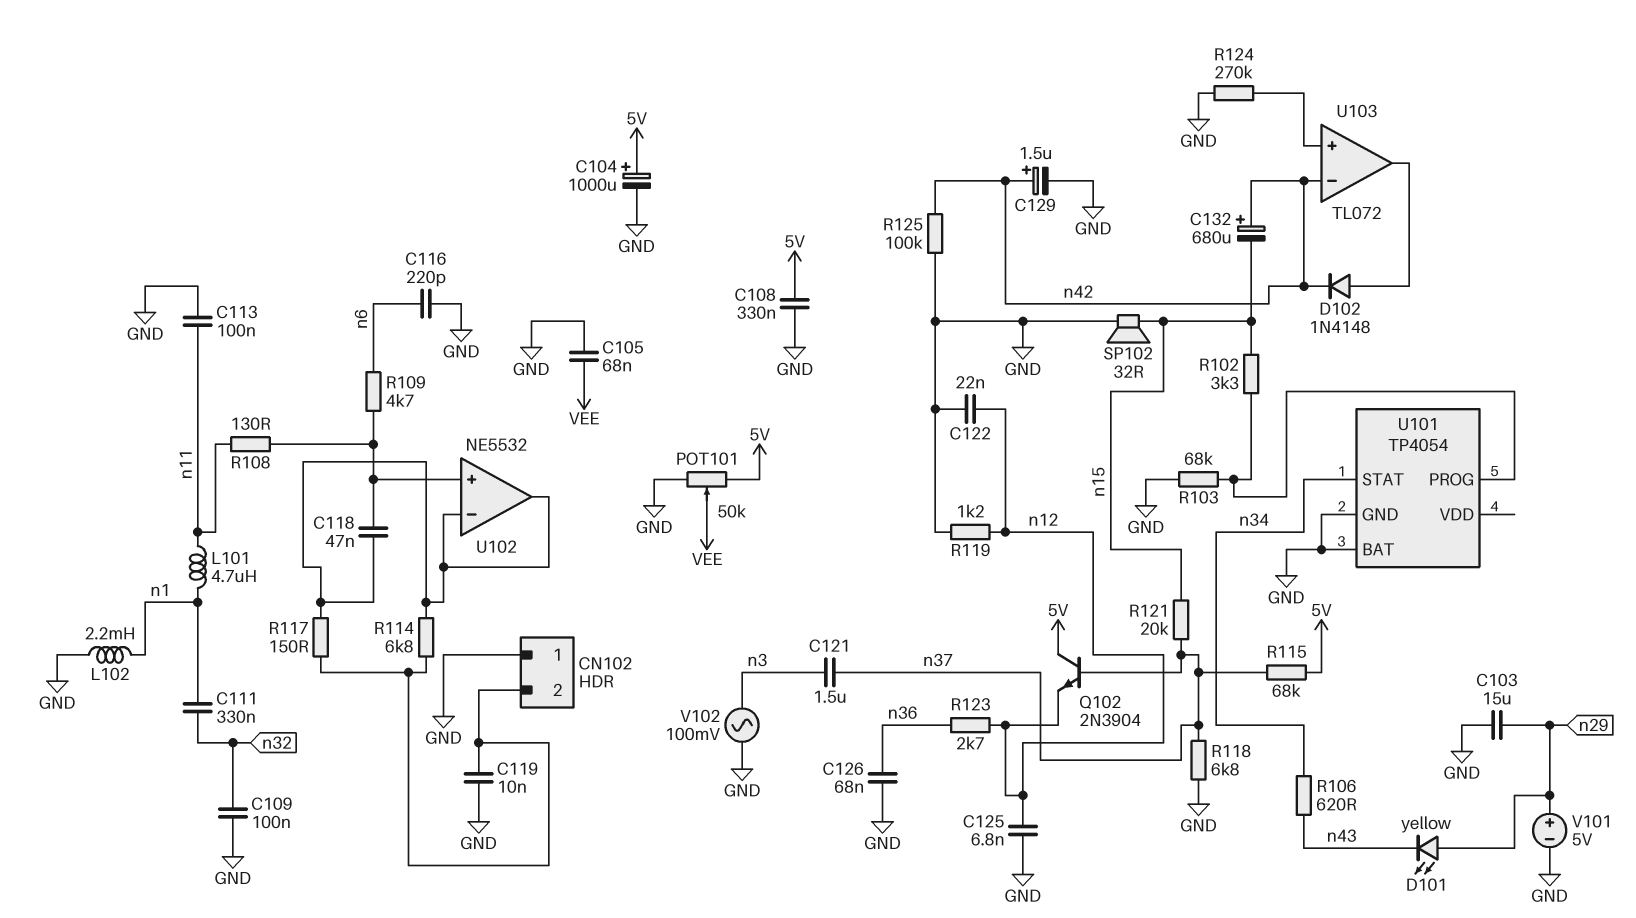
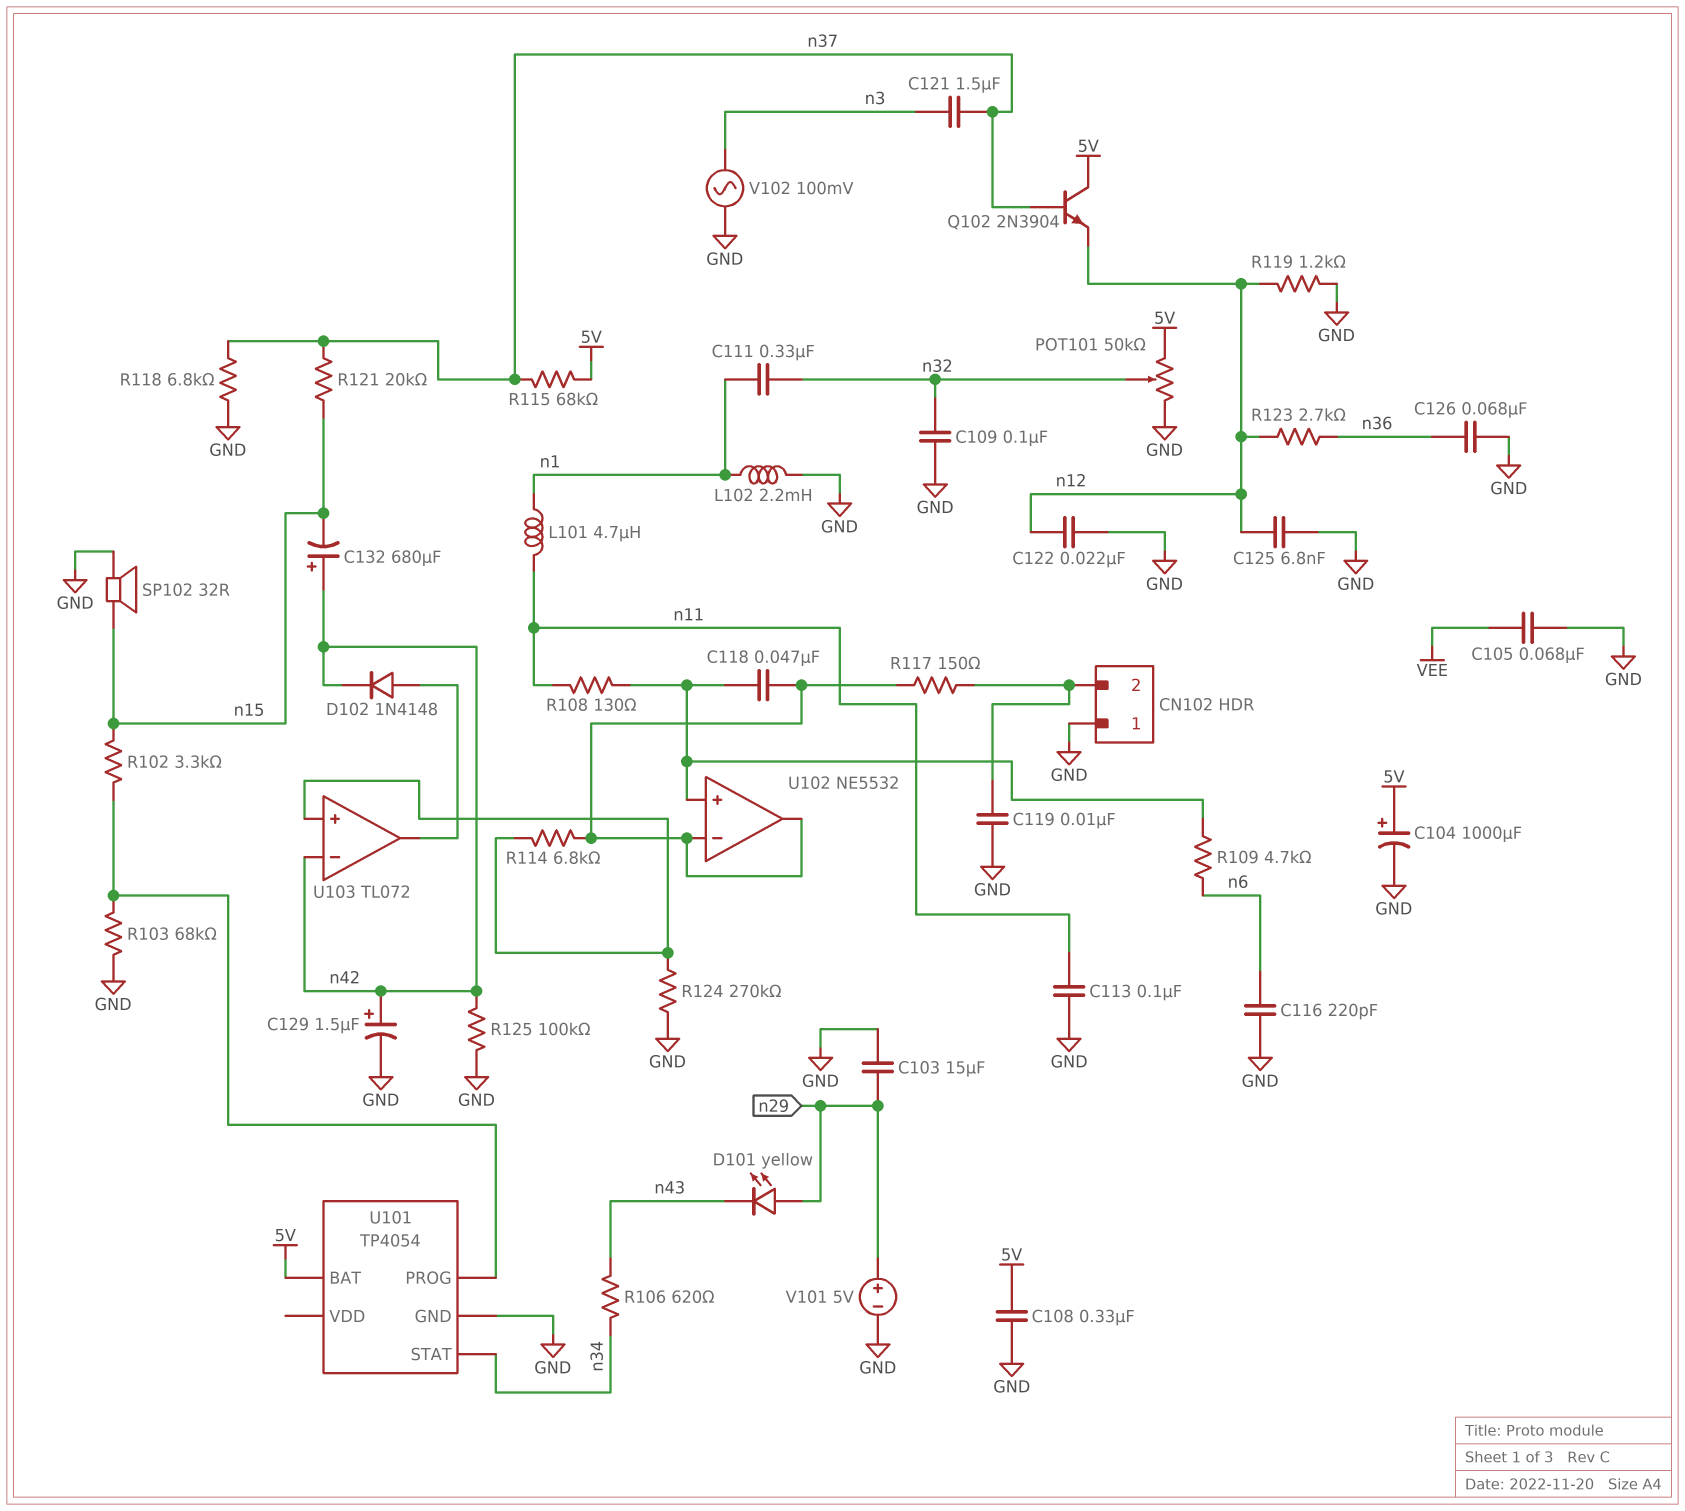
POT101: 50k (5V, GND, wiper VEE) -> 50k (5V, GND, wiper n32)
R114: 6.8k (CN102/2, U102/in-) -> 6.8k (U102/in-, U103/in+)
U101 pin BAT: GND -> 5V

